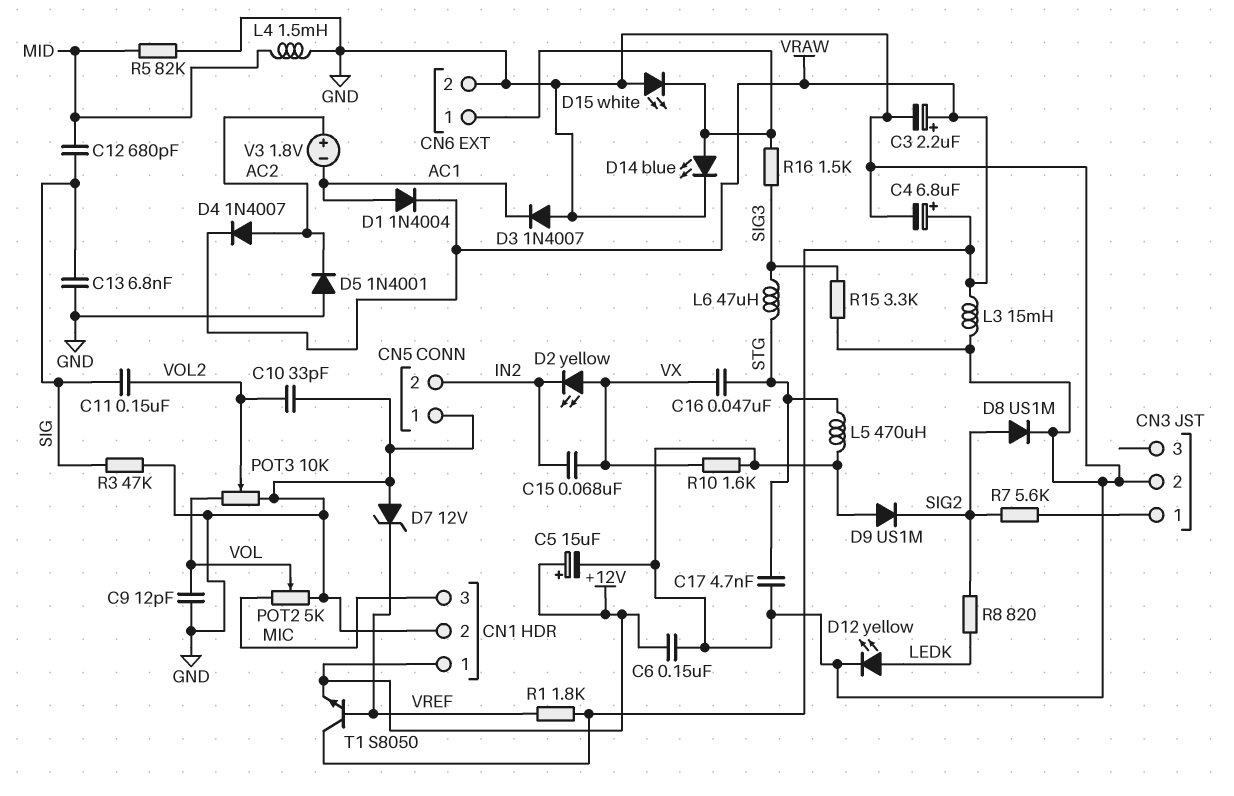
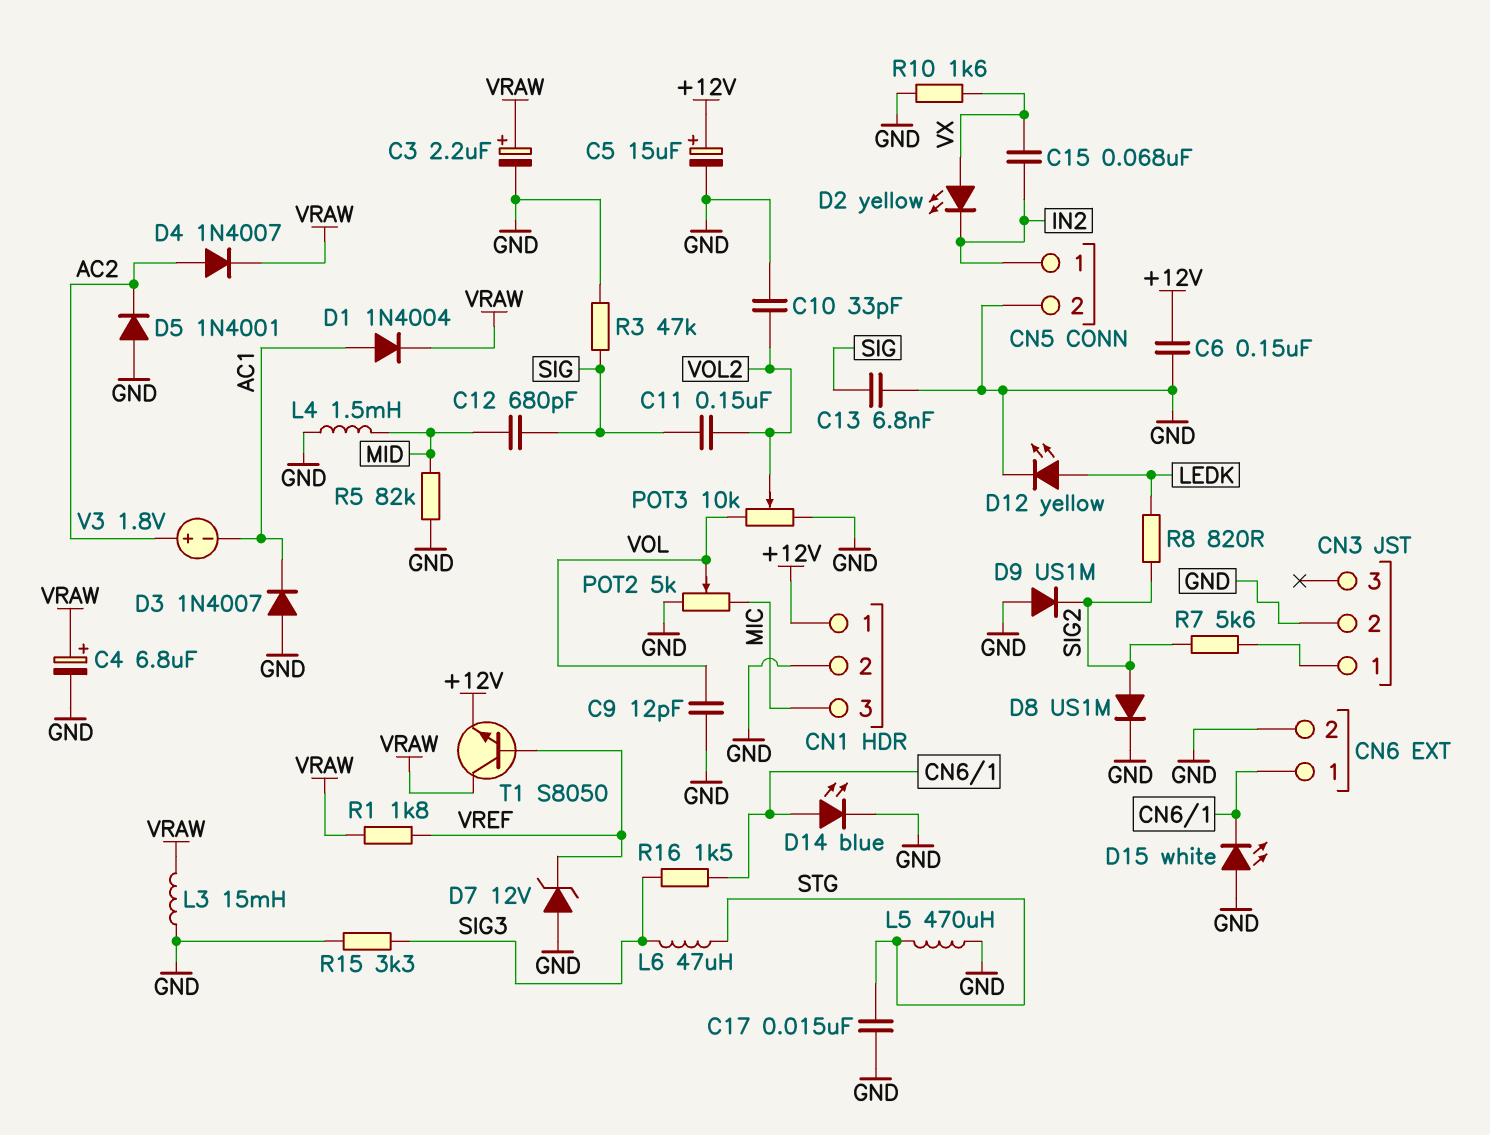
C16: 47nF (STG, VX) -> none
C17: 4.7nF (GND, STG) -> 15nF (GND, STG)
CN5 pin 1: GND -> IN2
CN5 pin 2: IN2 -> GND

